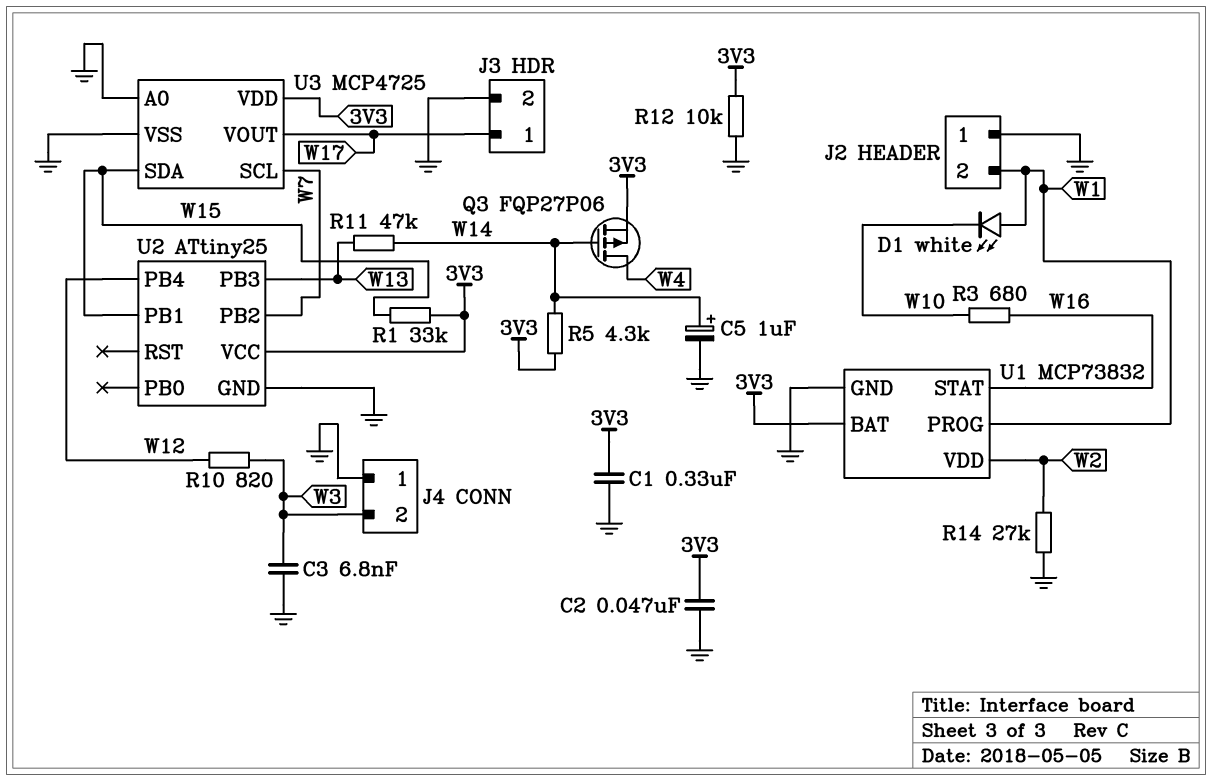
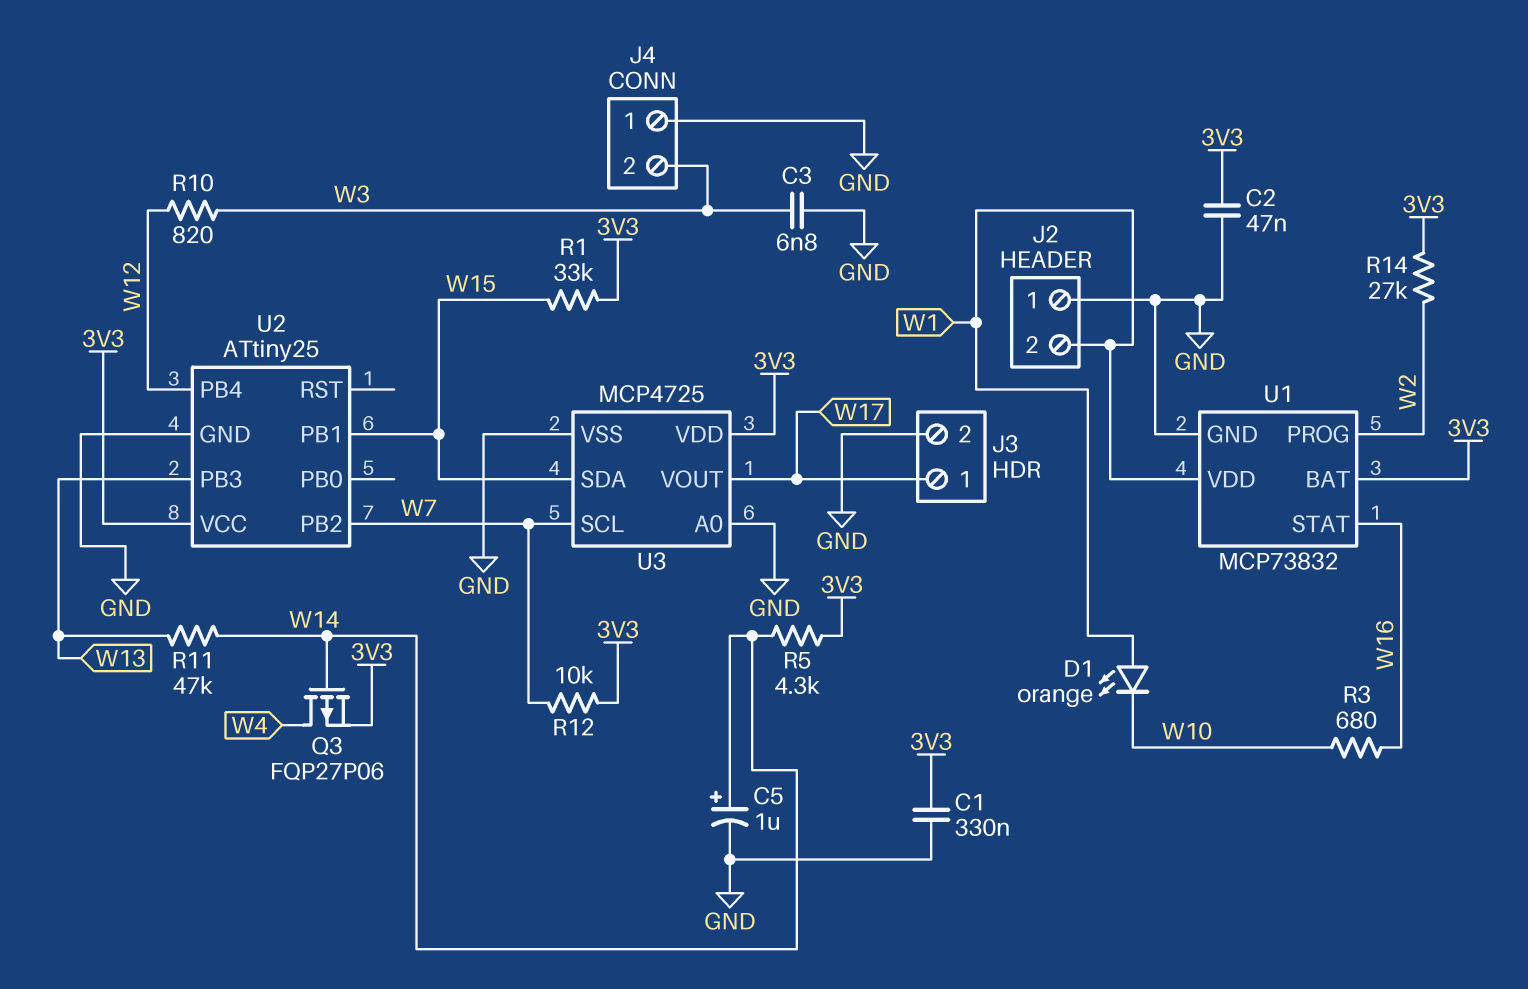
D1: LED white (A W1, K W10) -> LED orange (A W1, K W10)
R12: 10k (3V3, GND) -> 10k (3V3, W7)
R14: 27k (GND, W2) -> 27k (3V3, W2)
U1 pin PROG: W1 -> W2
U1 pin VDD: W2 -> W1

